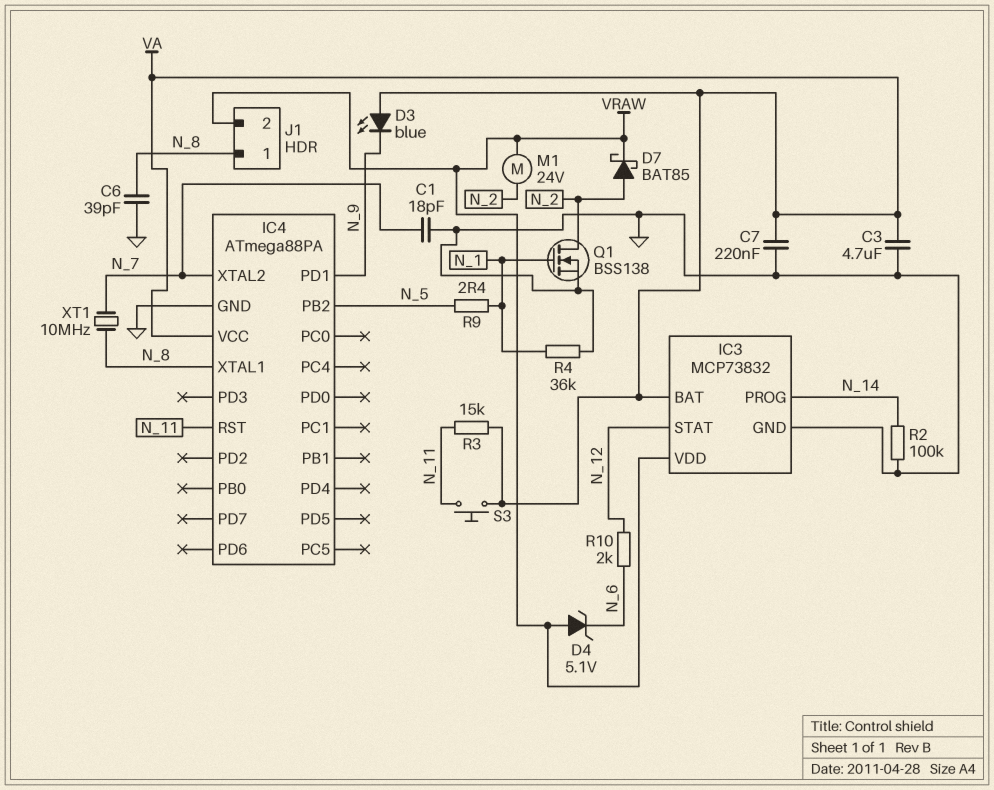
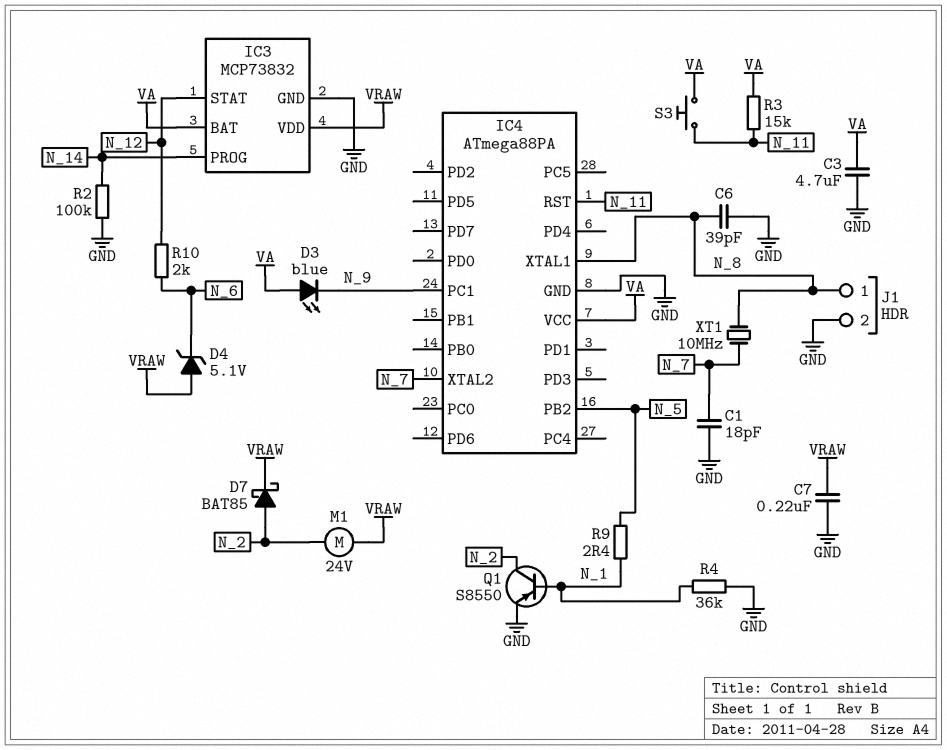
C7: 220nF (GND, VA) -> 220nF (GND, VRAW)
IC4 pin PC1: none -> N_9
IC4 pin PD1: N_9 -> none
J1 pin 2: VRAW -> GND
Q1: NMOS BSS138 (G N_1, D N_2, S GND) -> PNP S8550 (B N_1, C N_2, E GND)

